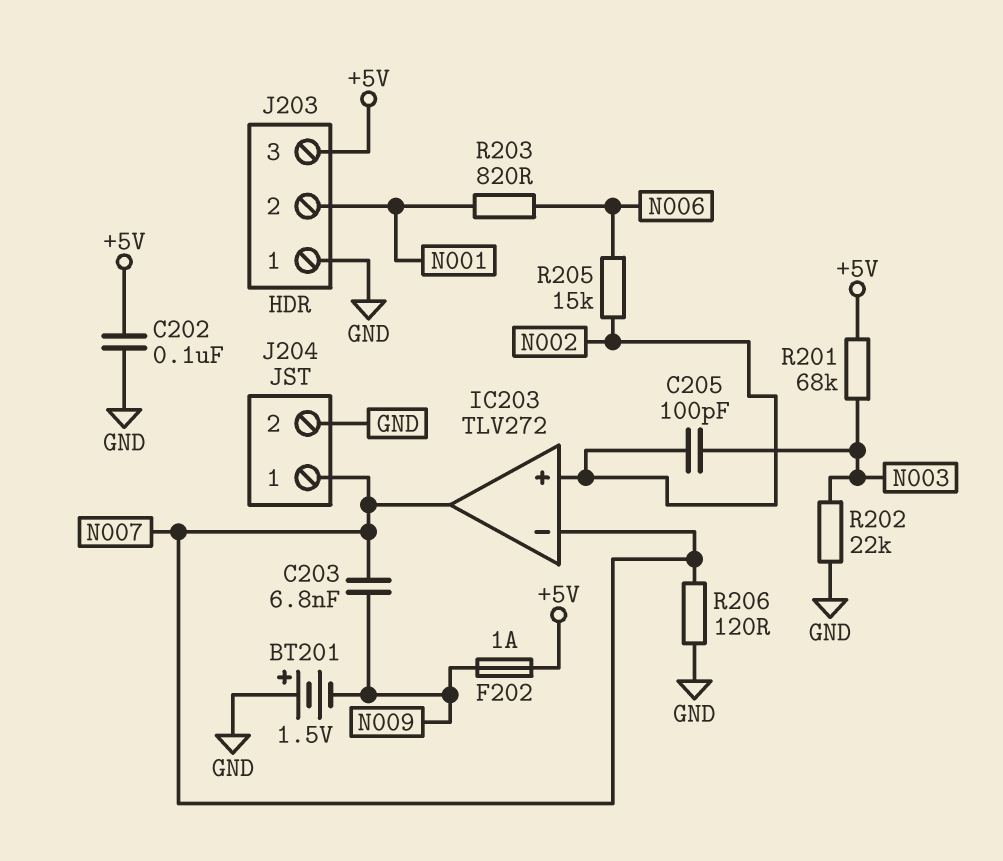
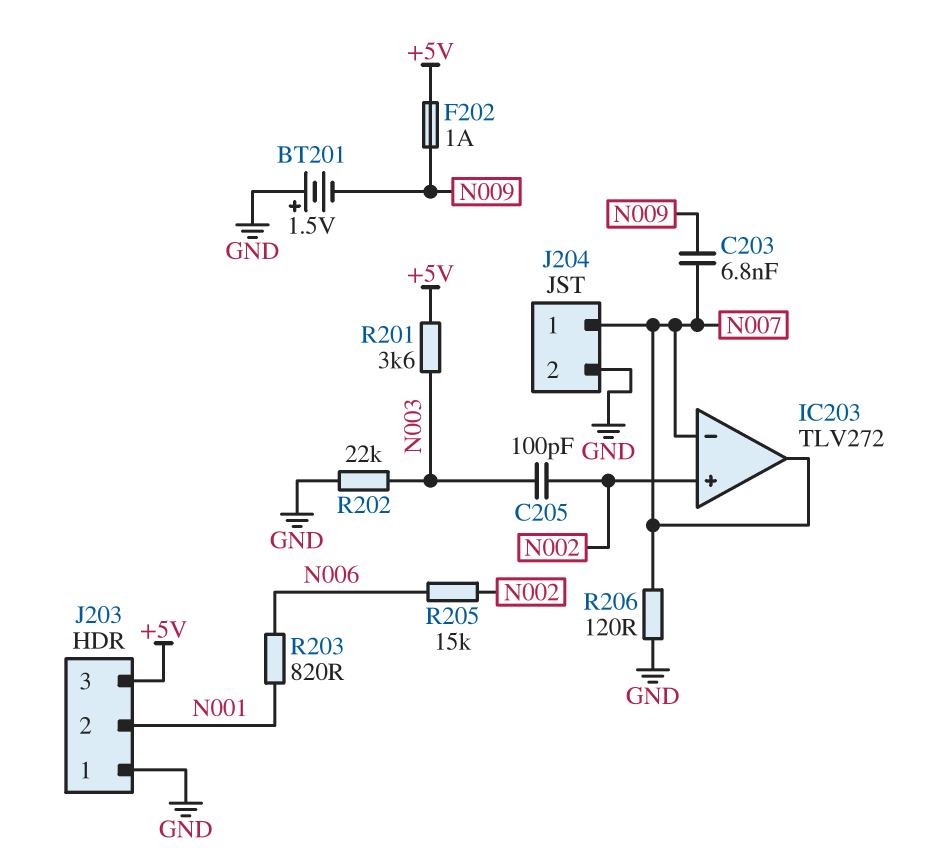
C202: 100nF (+5V, GND) -> none
R201: 68k (+5V, N003) -> 3.6k (+5V, N003)

